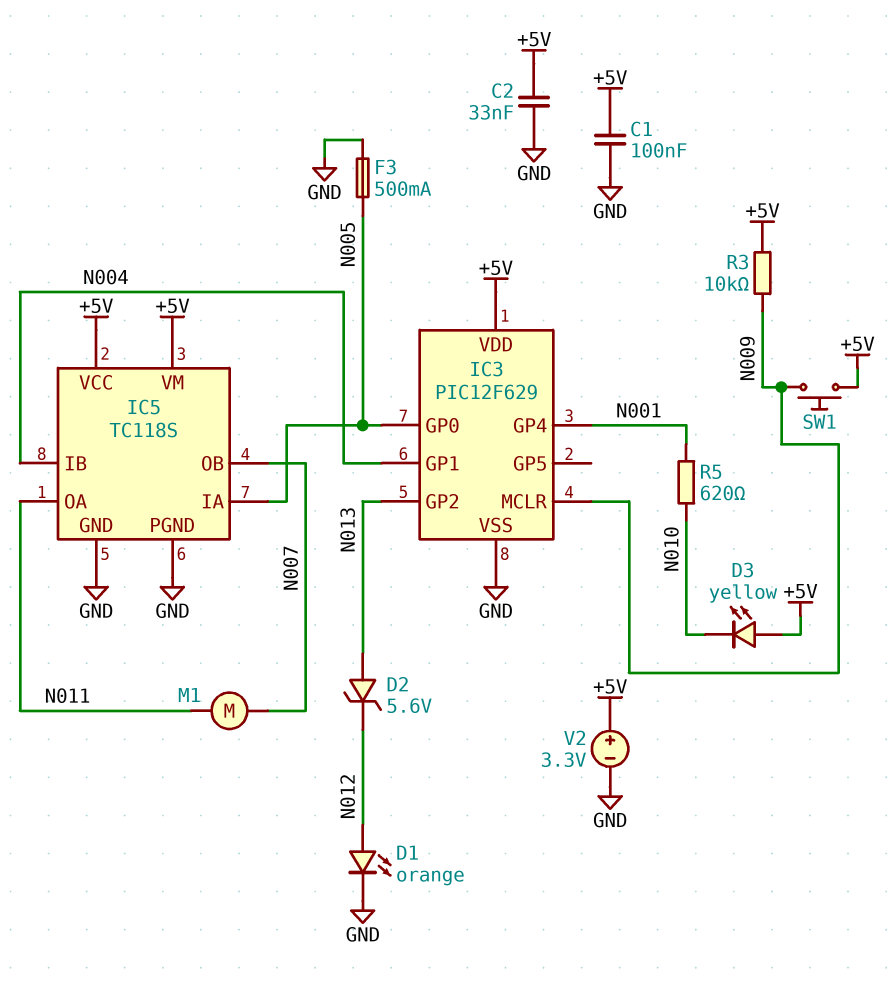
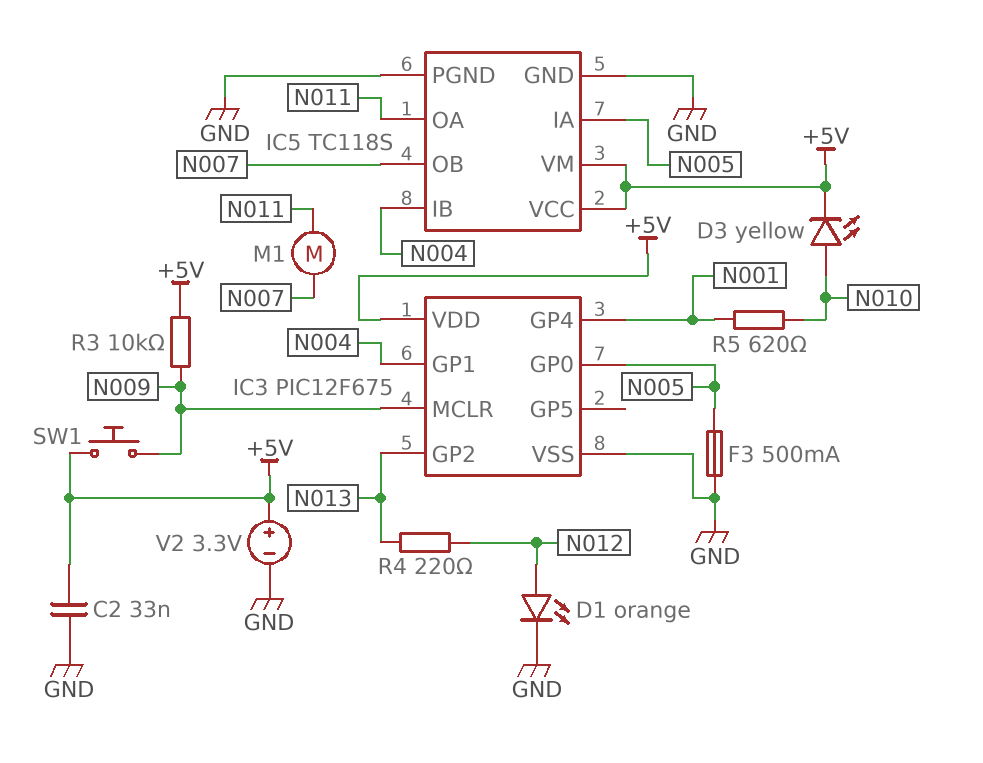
C1: 100nF (+5V, GND) -> none
D2: zener 5.6V (A N013, K N012) -> none
D3: LED yellow (A +5V, K N010) -> LED yellow (A N010, K +5V)
IC3: PIC12F629 -> PIC12F675
R4: none -> 220 (N012, N013)

